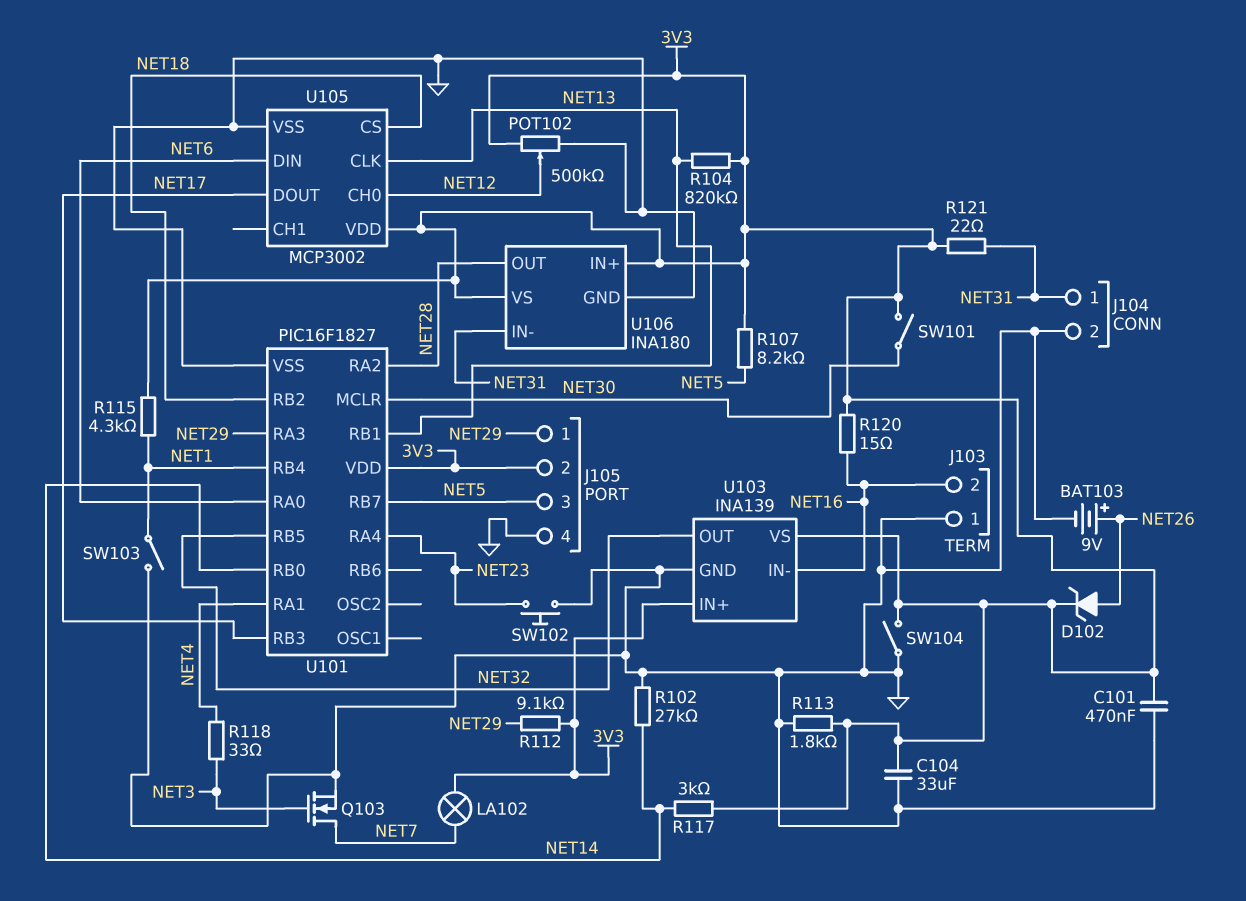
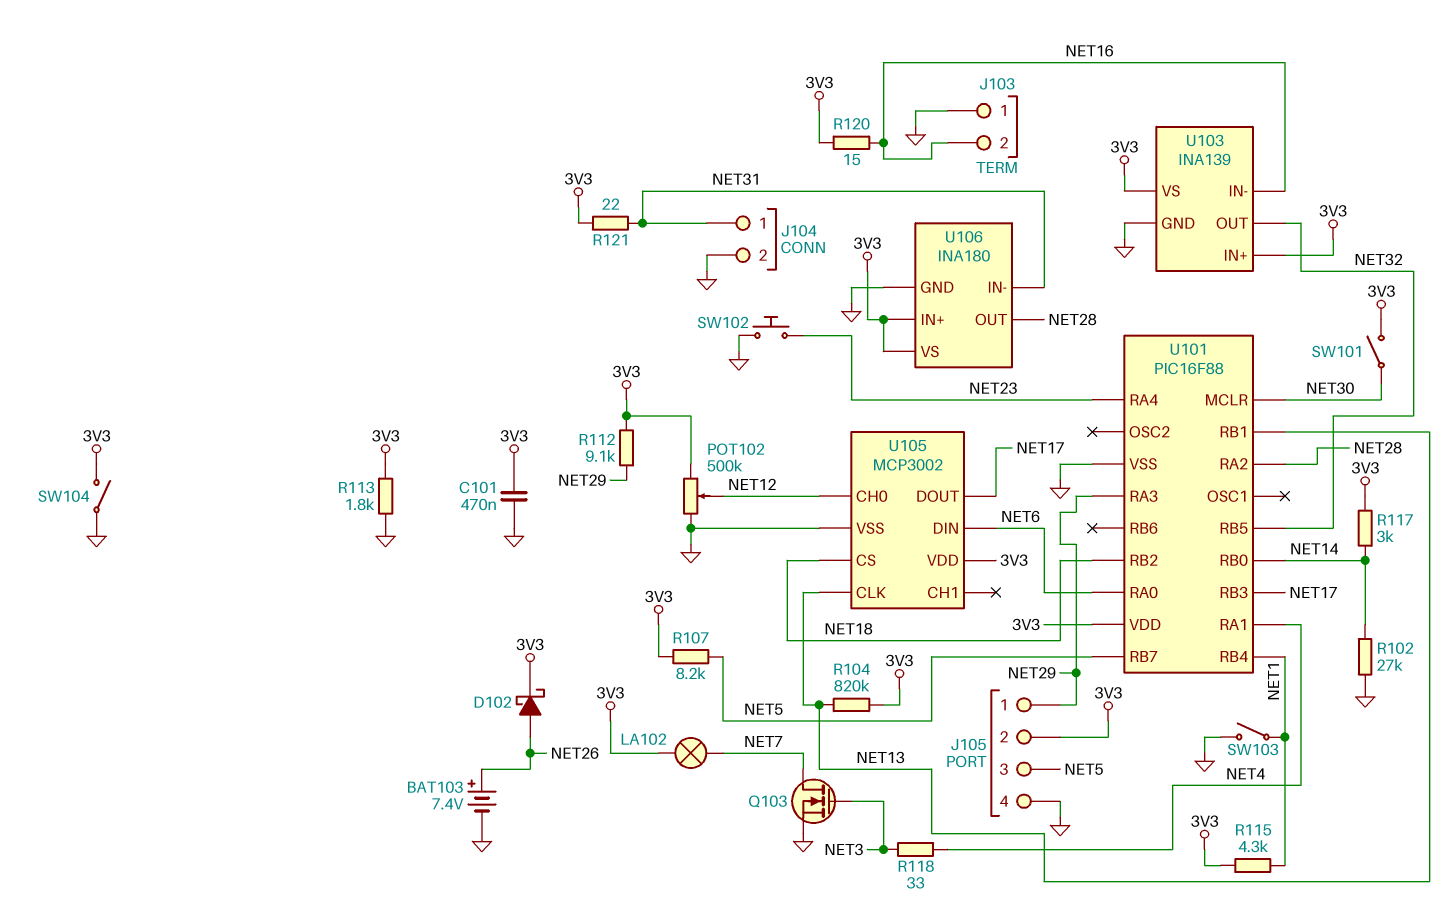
BAT103: 9V (plus NET26, minus GND) -> 7.4V (plus NET26, minus GND)
C104: 33uF (3V3, GND) -> none
D102: zener (A NET26, K 3V3) -> schottky (A NET26, K 3V3)
U101: PIC16F1827 -> PIC16F88

